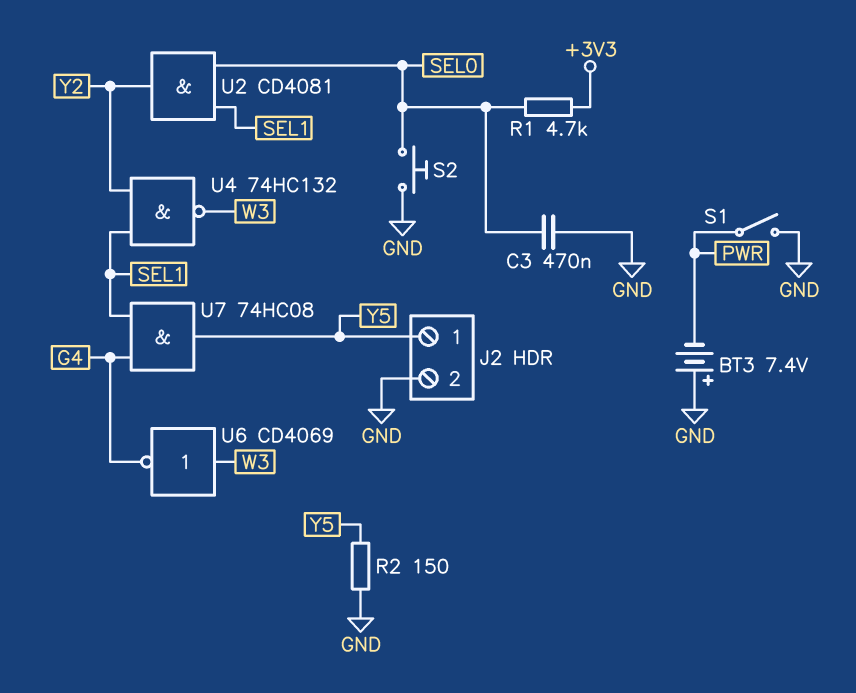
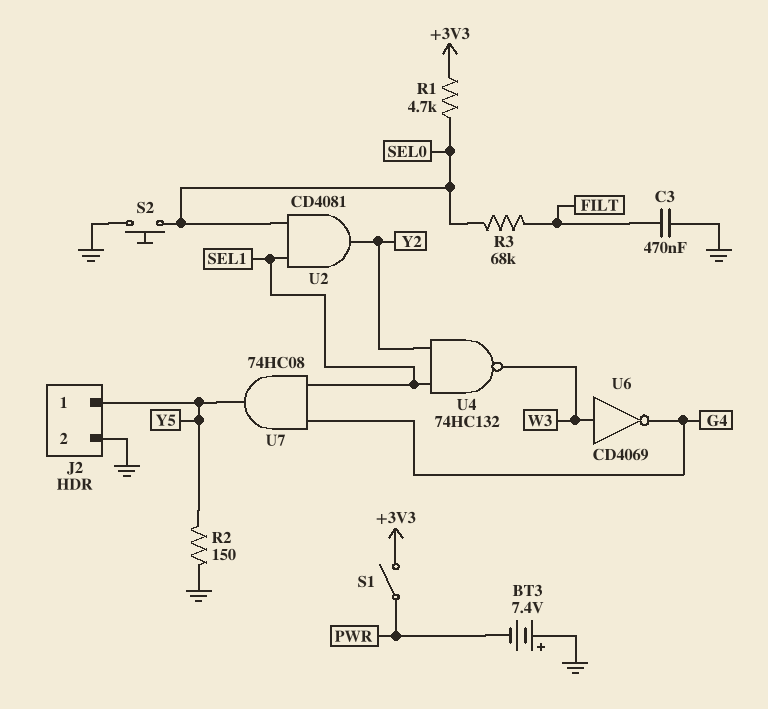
C3: 470nF (GND, SEL0) -> 470nF (FILT, GND)
R3: none -> 68k (FILT, SEL0)
S1: switch (GND, PWR) -> switch (+3V3, PWR)

